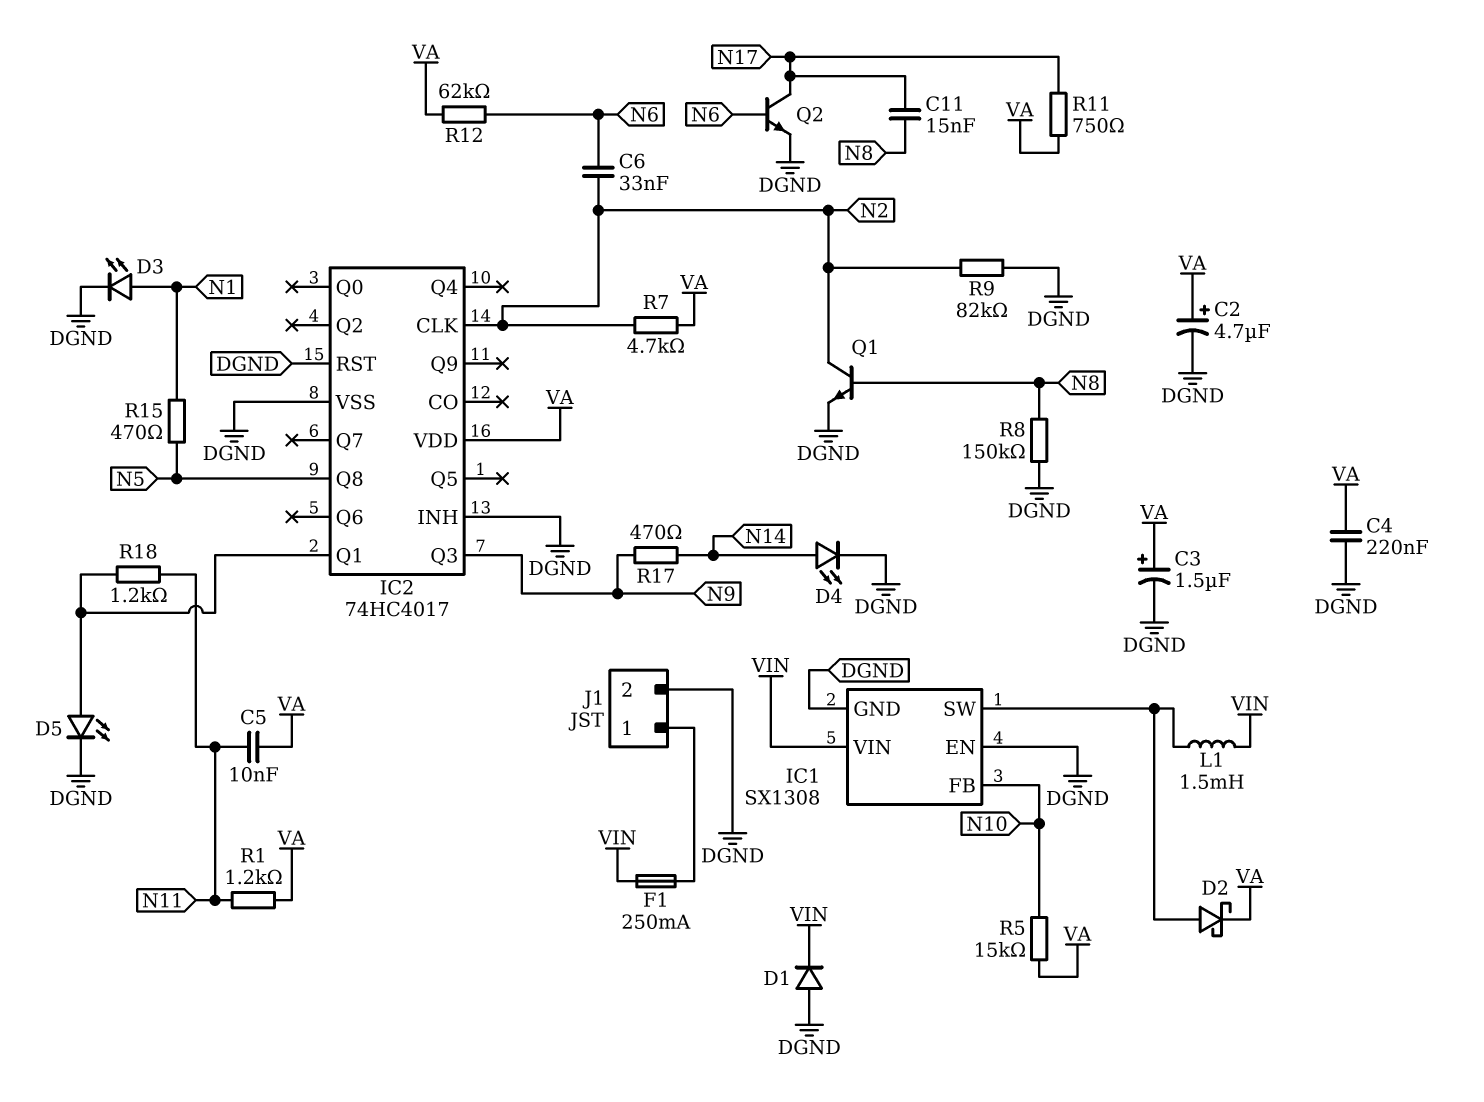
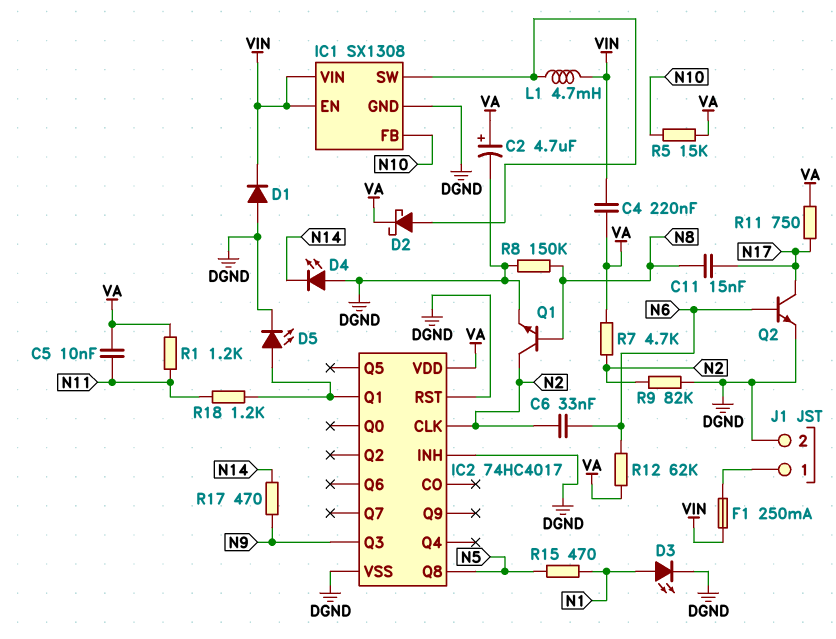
C3: 1.5uF (plus VA, minus DGND) -> none
C4: 220nF (DGND, VA) -> 220nF (VA, VIN)
D4: LED (A N14, K DGND) -> LED (A DGND, K N14)
IC1 pin EN: DGND -> VIN
L1: 1.5mH (IC1/SW, VIN) -> 4.7mH (IC1/SW, VIN)

